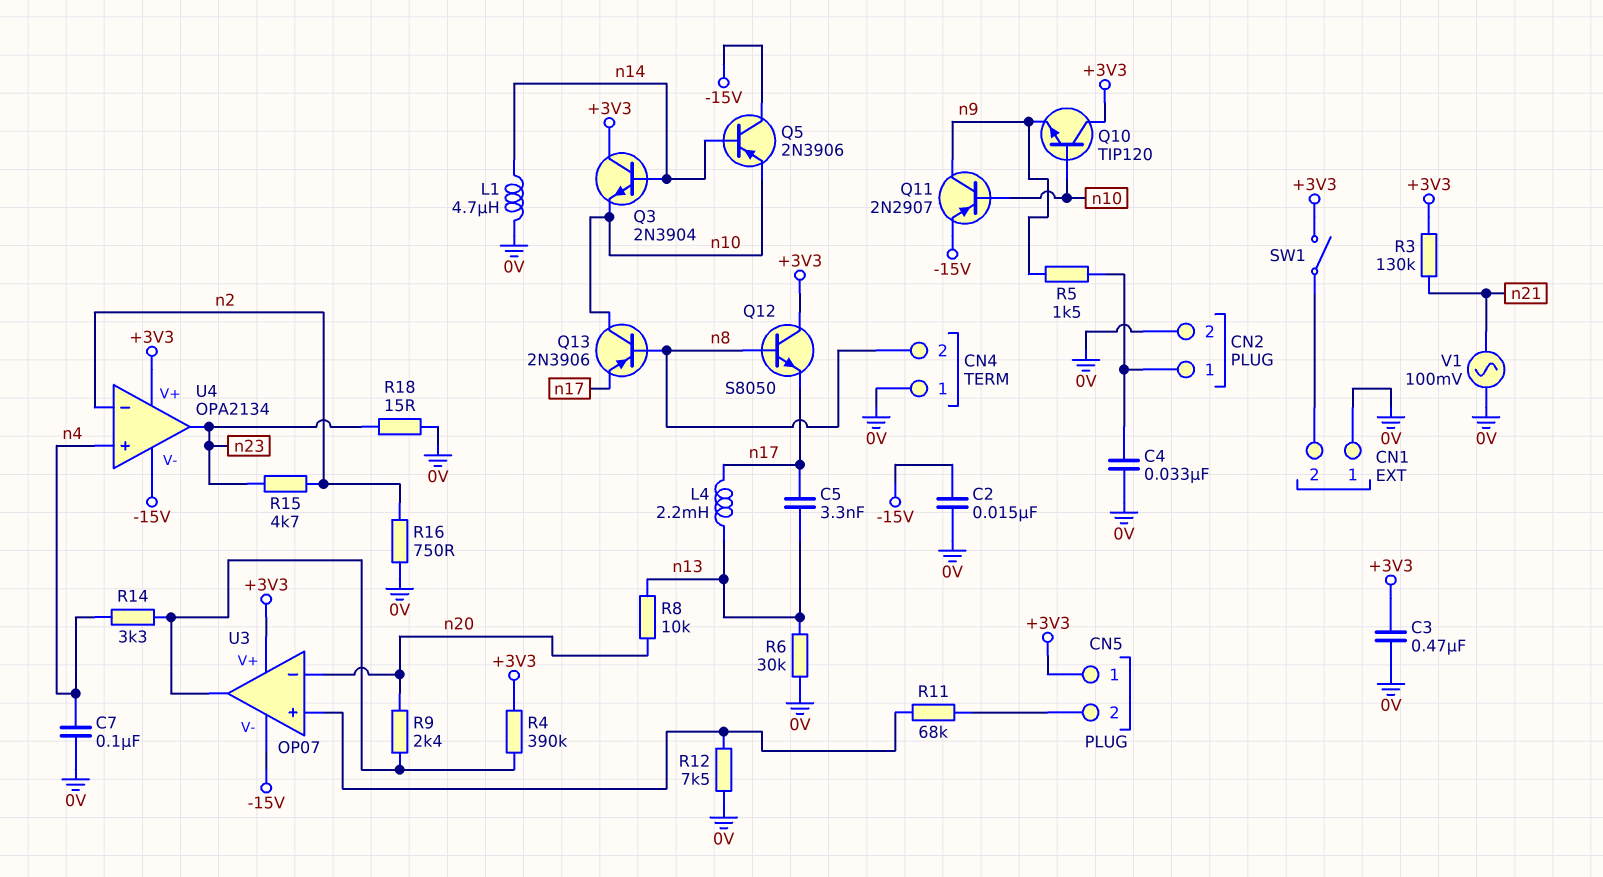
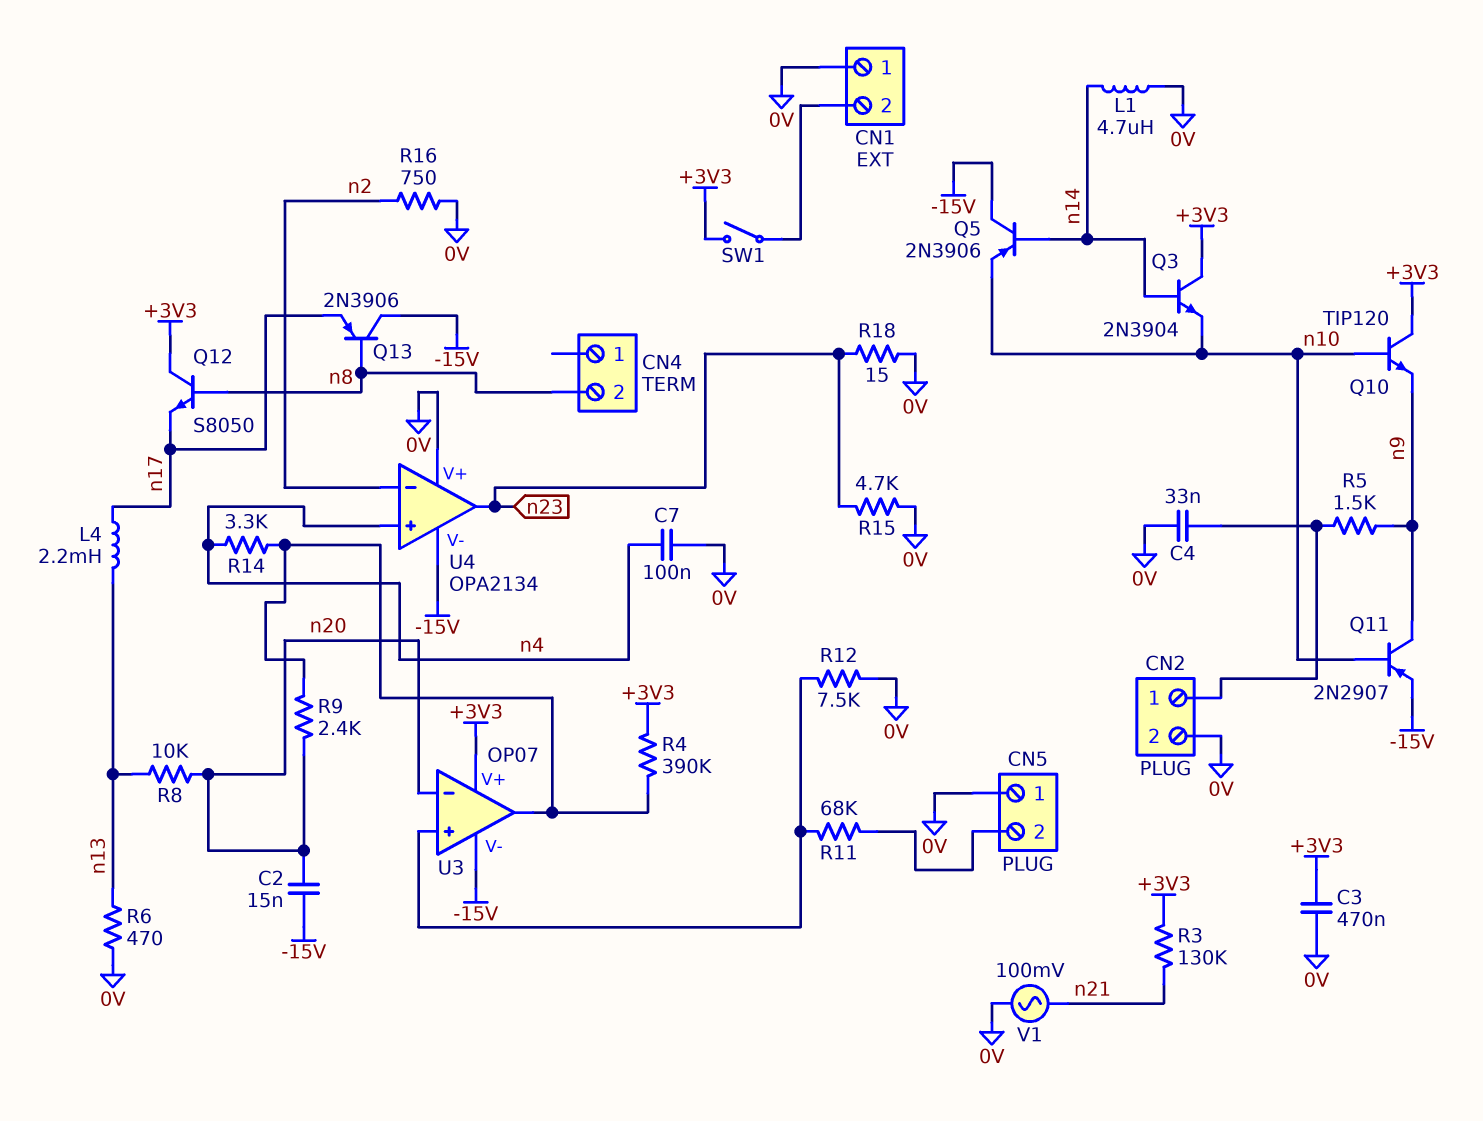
C2: 15nF (-15V, 0V) -> 15nF (-15V, n20)
C5: 3.3nF (n13, n17) -> none
CN4 pin 1: 0V -> none
CN5 pin 1: +3V3 -> 0V
Q13: PNP 2N3906 (B n8, C n10, E n17) -> PNP 2N3906 (B n8, C -15V, E n17)
R6: 30k (0V, n13) -> 470 (0V, n13)
R15: 4.7k (n2, n23) -> 4.7k (0V, n23)
U4 pin V+: +3V3 -> 0V

